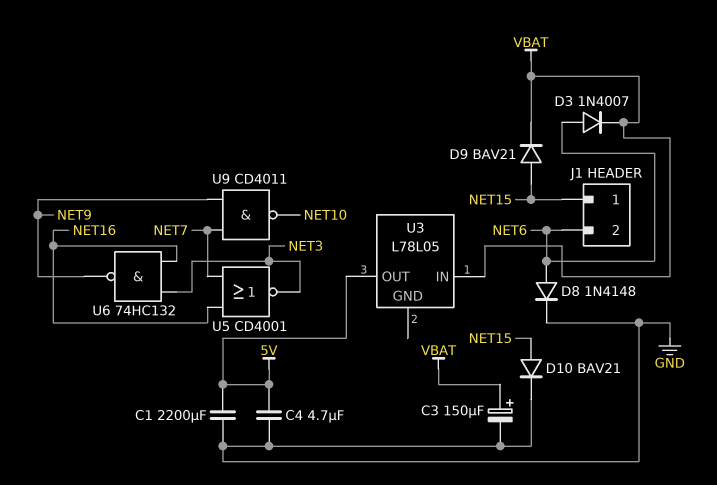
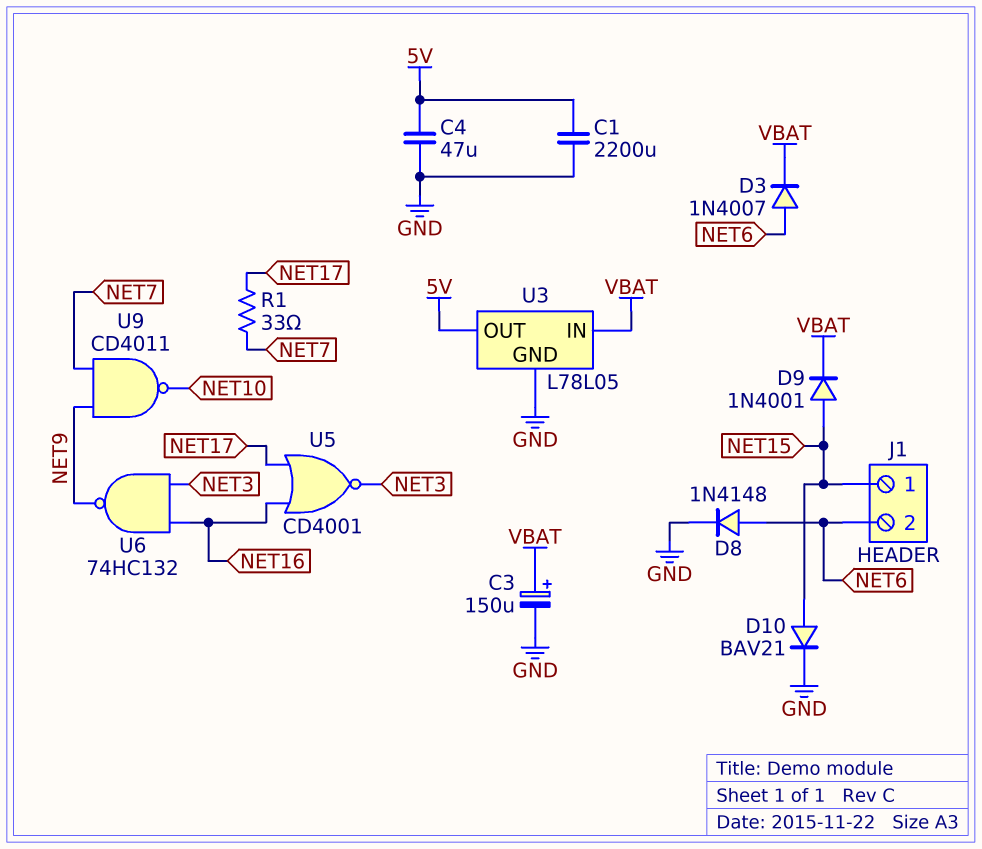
C4: 4.7uF (5V, GND) -> 47uF (5V, GND)
D9: diode BAV21 (A NET15, K VBAT) -> diode 1N4001 (A NET15, K VBAT)
R1: none -> 33 (NET7, NET17)
U3 pin GND: none -> GND
U5: NOR CD4001 (in NET7, in NET16, out NET3) -> NOR CD4001 (in NET16, in NET17, out NET3)

